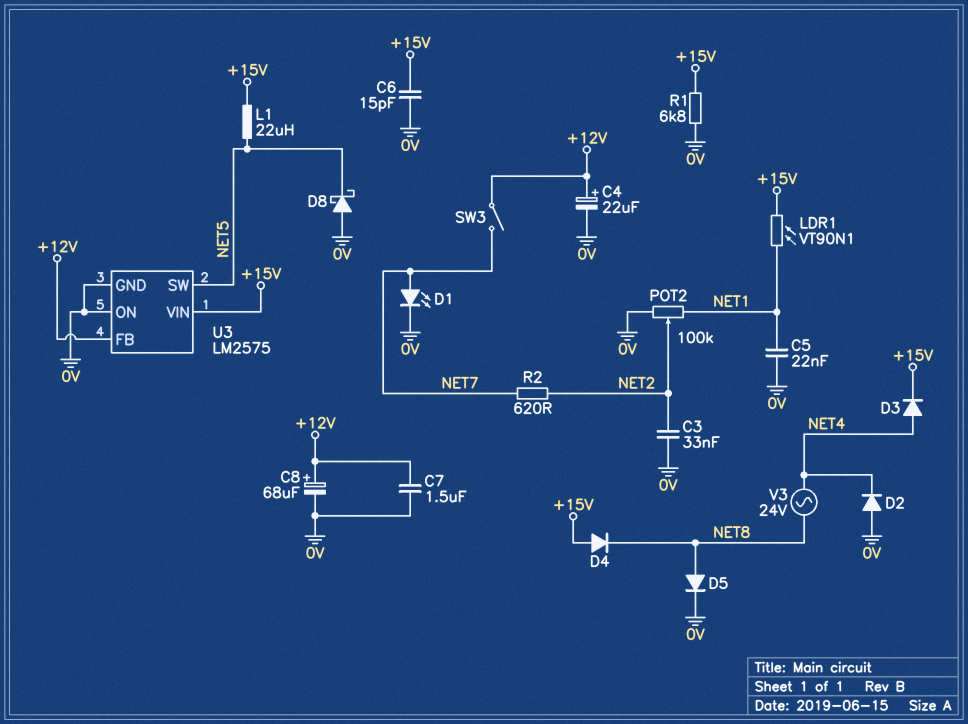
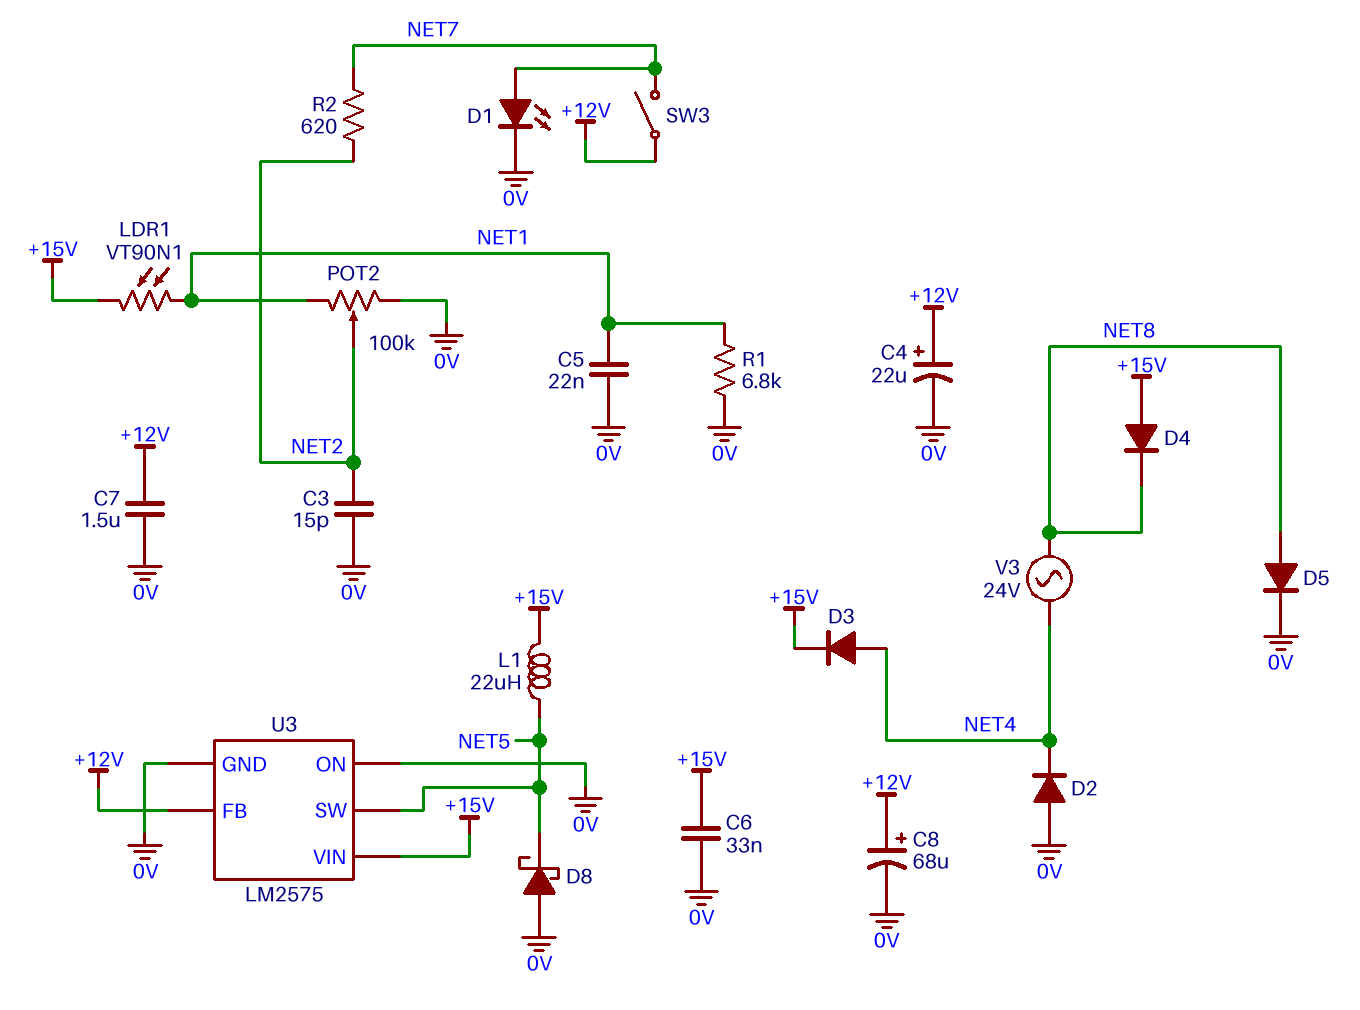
C3: 33nF (0V, NET2) -> 15pF (0V, NET2)
C6: 15pF (+15V, 0V) -> 33nF (+15V, 0V)
R1: 6.8k (+15V, 0V) -> 6.8k (0V, NET1)

